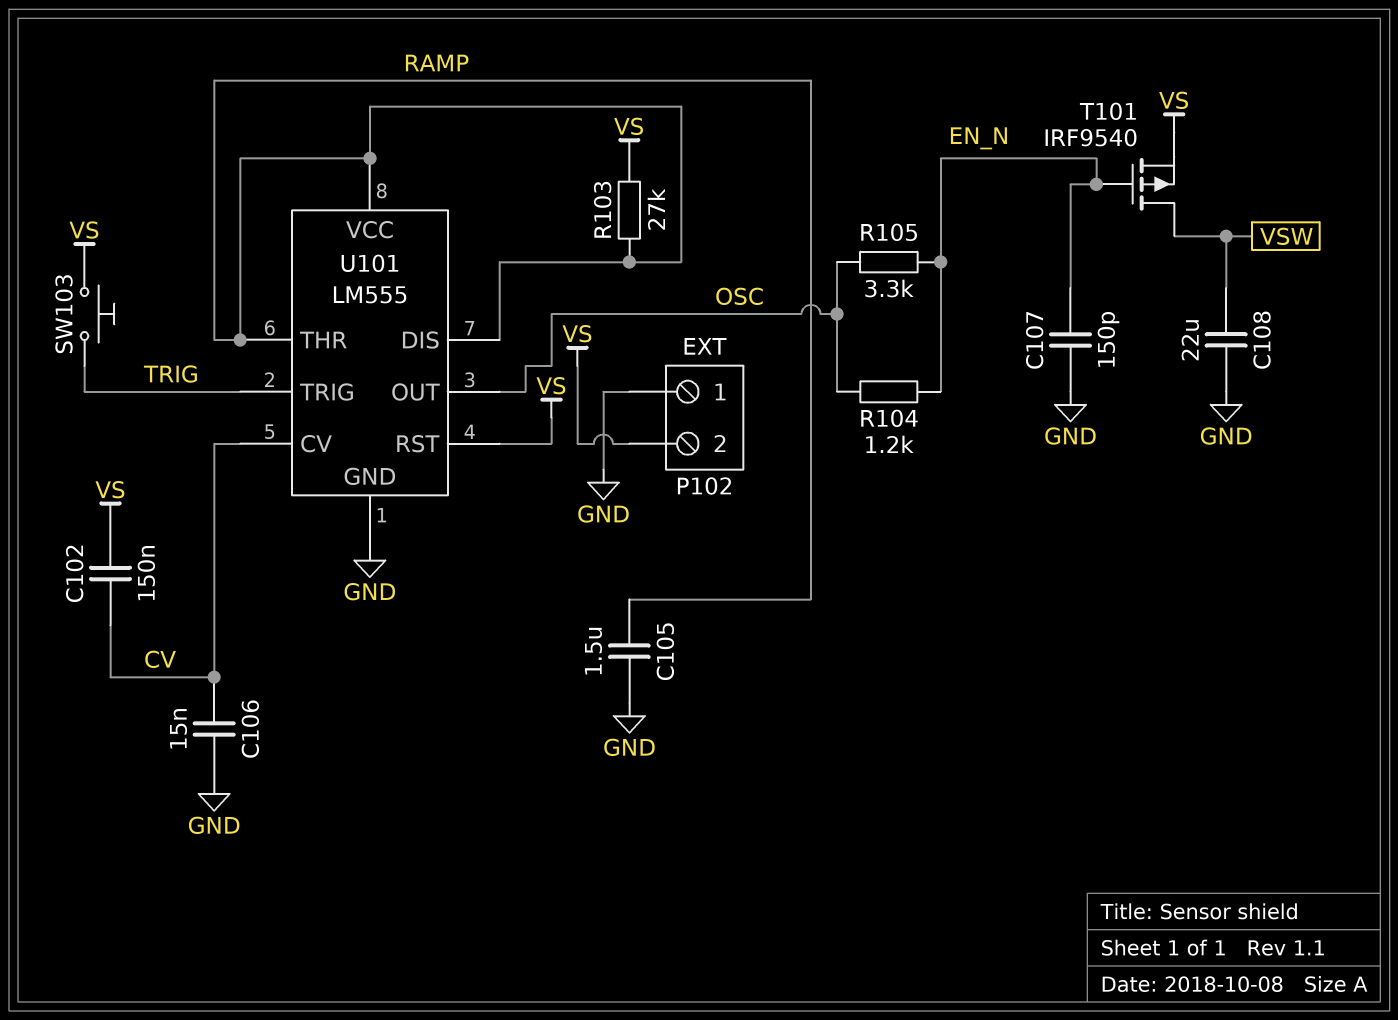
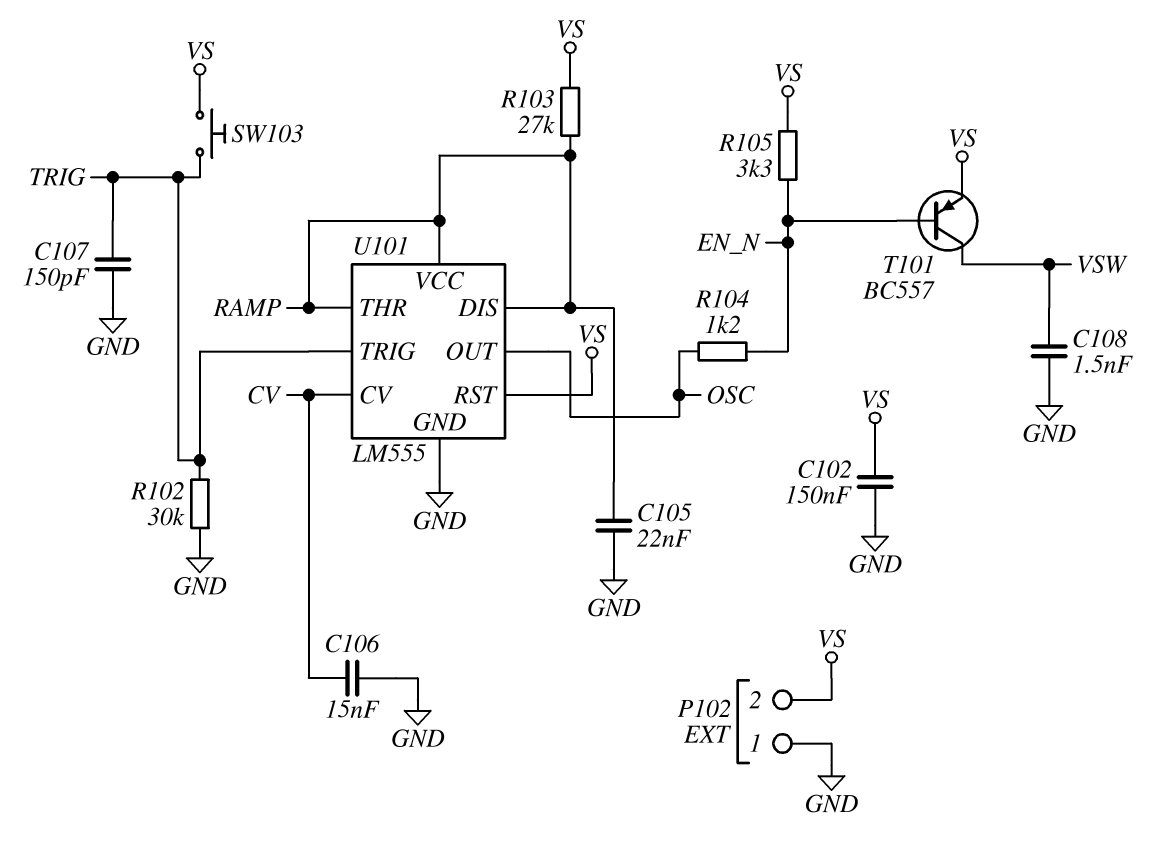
C102: 150nF (CV, VS) -> 150nF (GND, VS)
C105: 1.5uF (GND, RAMP) -> 22nF (GND, RAMP)
C107: 150pF (EN_N, GND) -> 150pF (GND, TRIG)
C108: 22uF (GND, VSW) -> 1.5nF (GND, VSW)
R102: none -> 30k (GND, TRIG)
R105: 3.3k (EN_N, OSC) -> 3.3k (EN_N, VS)
T101: PMOS IRF9540 (G EN_N, D VSW, S VS) -> PNP BC557 (B EN_N, C VSW, E VS)

